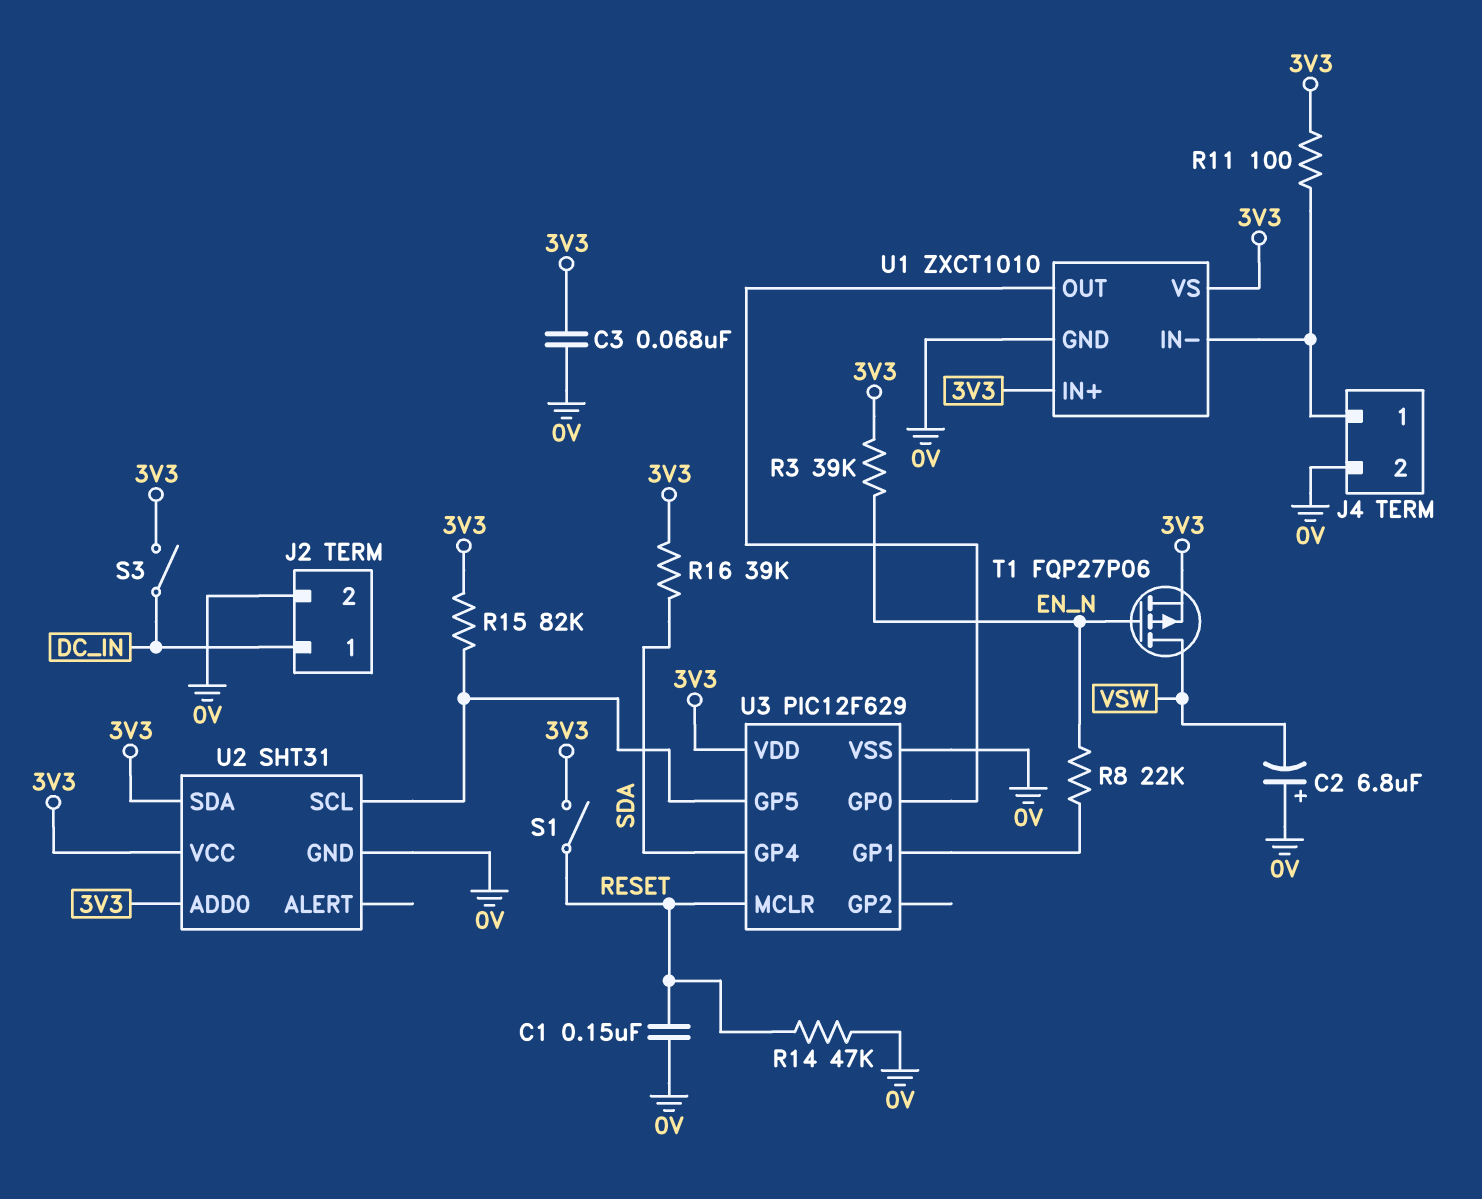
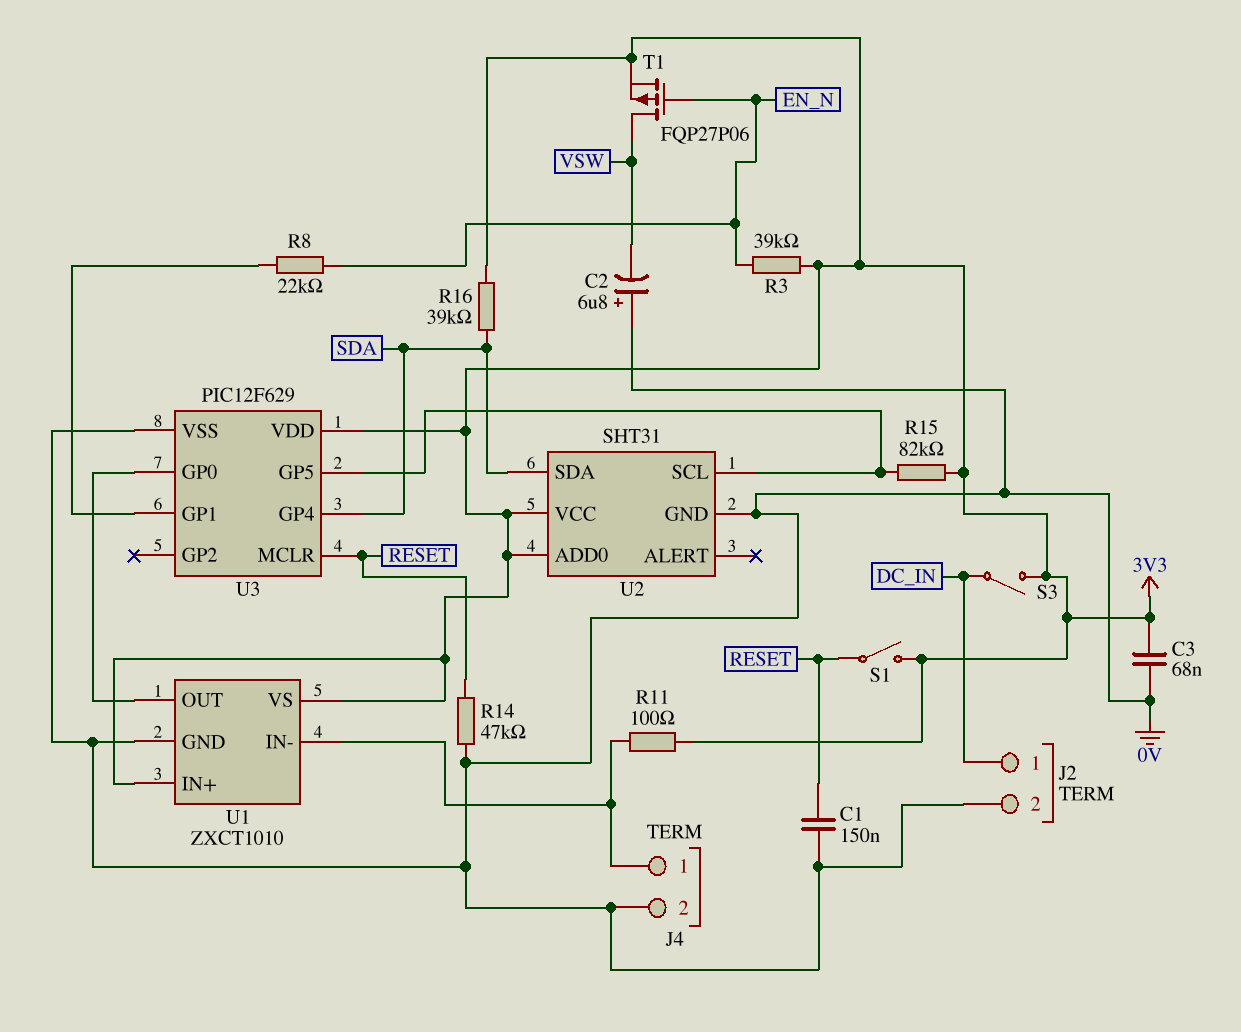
U2 pin SDA: 3V3 -> SDA

